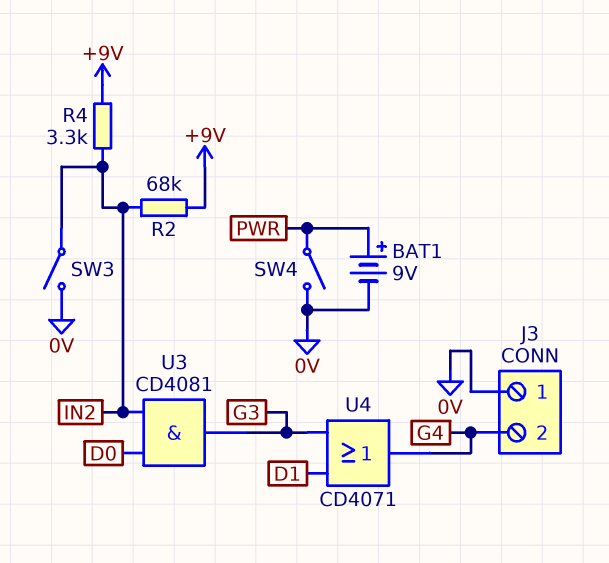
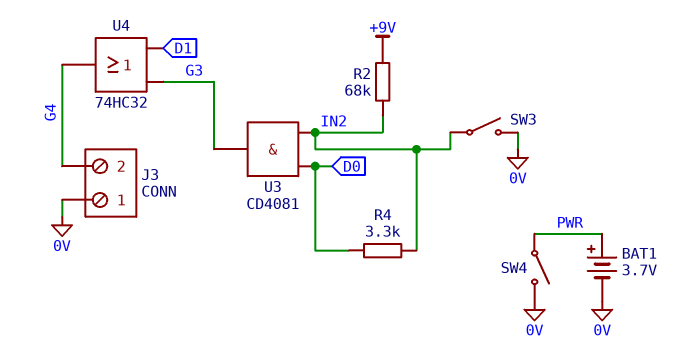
BAT1: 9V (plus PWR, minus 0V) -> 3.7V (plus PWR, minus 0V)
R4: 3.3k (+9V, IN2) -> 3.3k (D0, IN2)
U4: OR CD4071 (in D1, in G3, out G4) -> OR 74HC32 (in D1, in G3, out G4)

